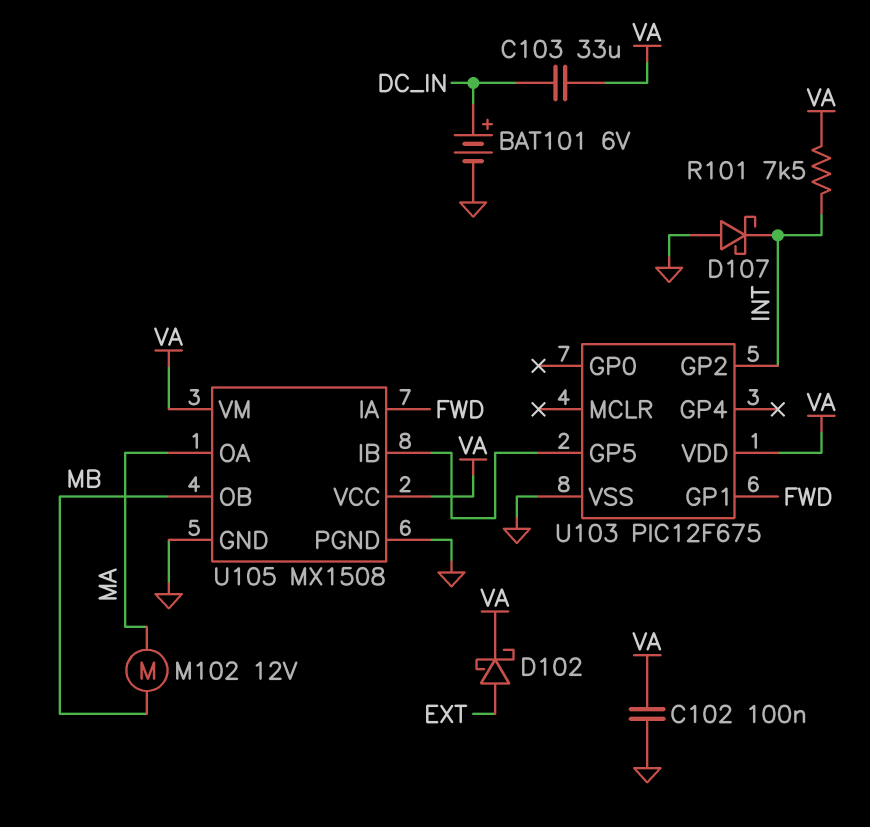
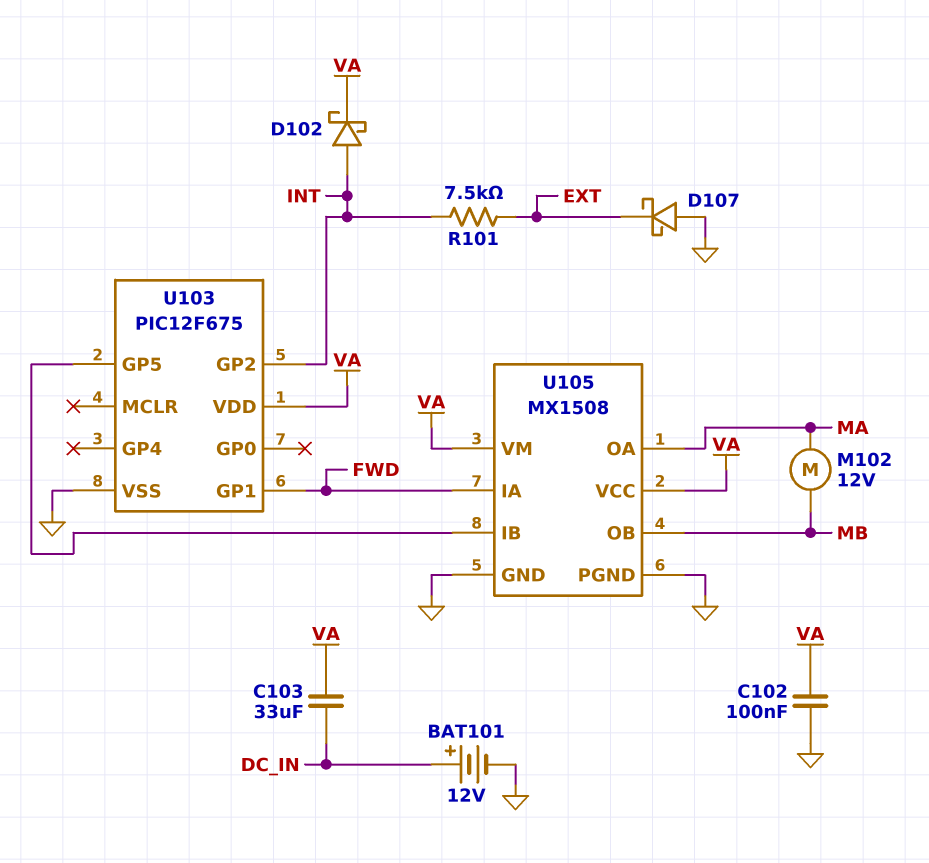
BAT101: 6V (plus DC_IN, minus GND) -> 12V (plus DC_IN, minus GND)
D102: schottky (A EXT, K VA) -> schottky (A INT, K VA)
D107: schottky (A GND, K INT) -> schottky (A GND, K EXT)
R101: 7.5k (INT, VA) -> 7.5k (EXT, INT)

